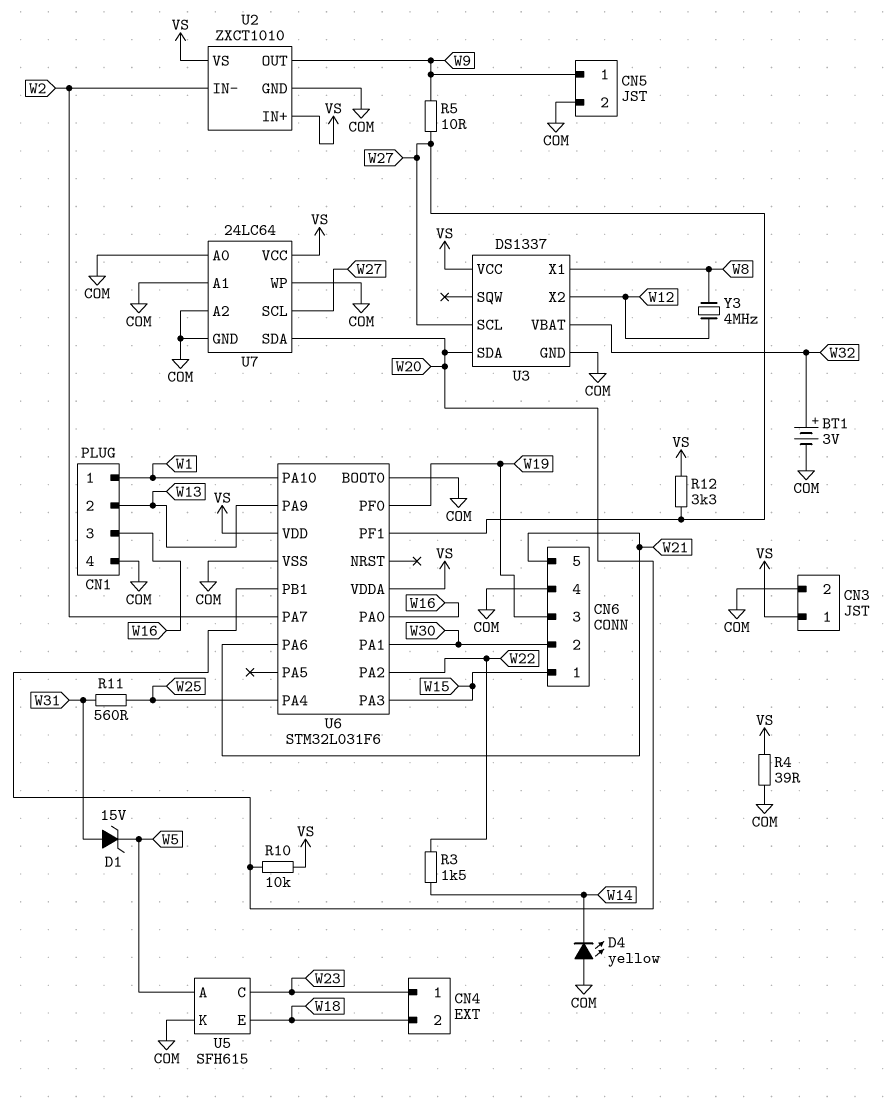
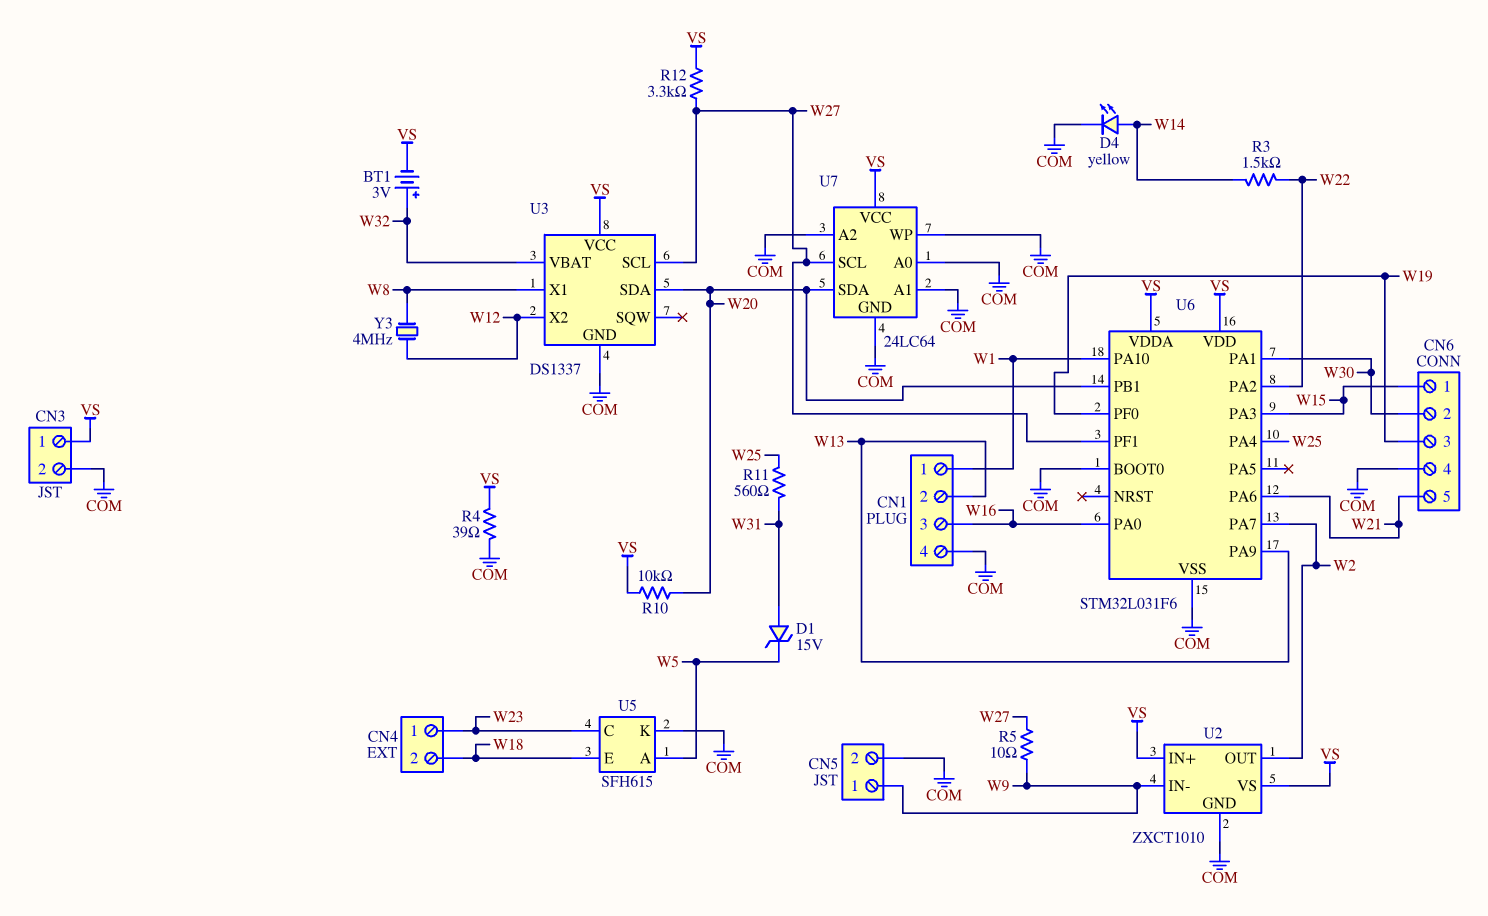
BT1: 3V (plus W32, minus COM) -> 3V (plus W32, minus VS)
D4: LED yellow (A COM, K W14) -> LED yellow (A W14, K COM)
U2 pin IN-: W2 -> W9
U2 pin OUT: W9 -> W2

